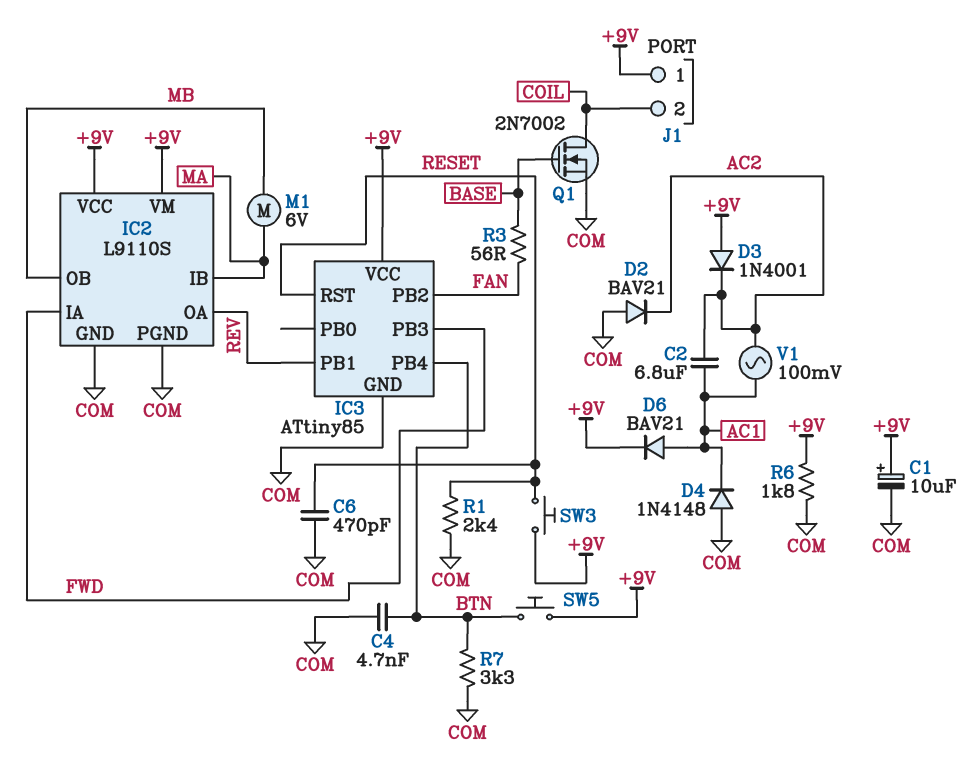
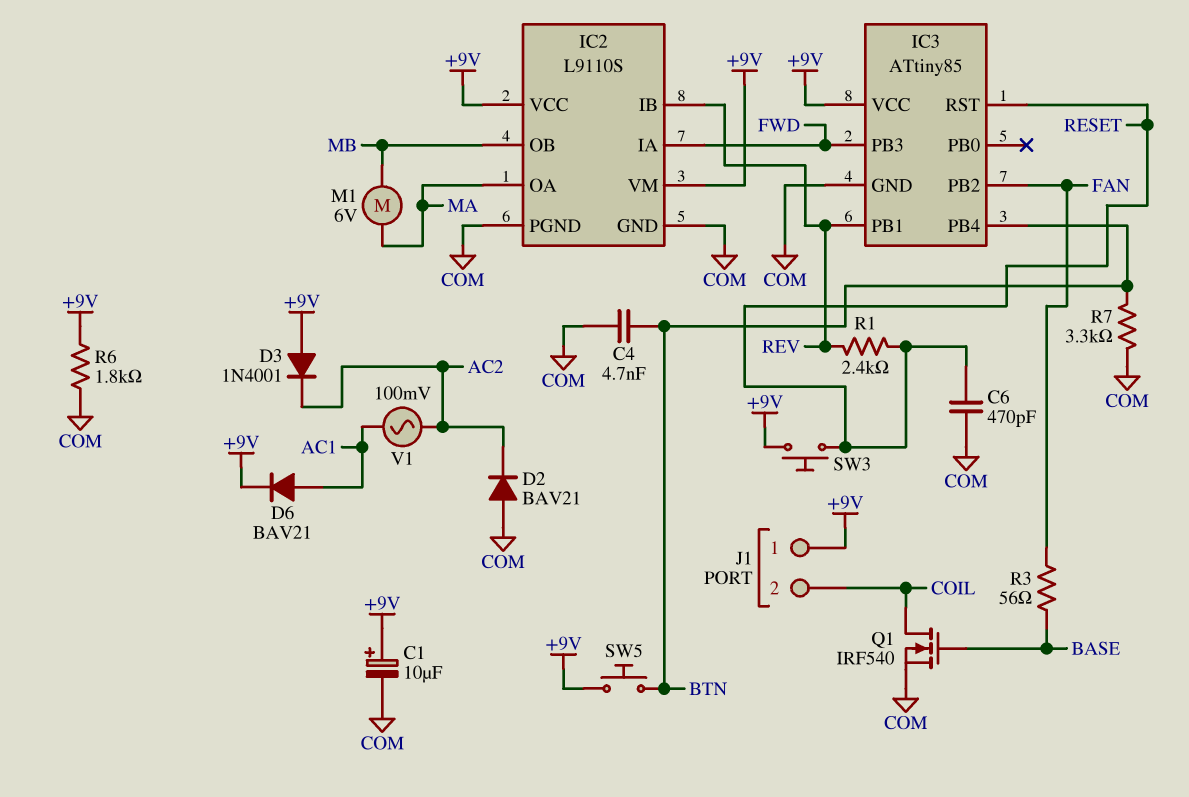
C2: 6.8uF (AC1, AC2) -> none
D4: diode 1N4148 (A COM, K AC1) -> none
IC2 pin IB: MA -> REV
IC2 pin OA: REV -> MA
Q1: NMOS 2N7002 (G BASE, D COIL, S COM) -> NMOS IRF540 (G BASE, D COIL, S COM)
R1: 2.4k (COM, RESET) -> 2.4k (RESET, REV)

